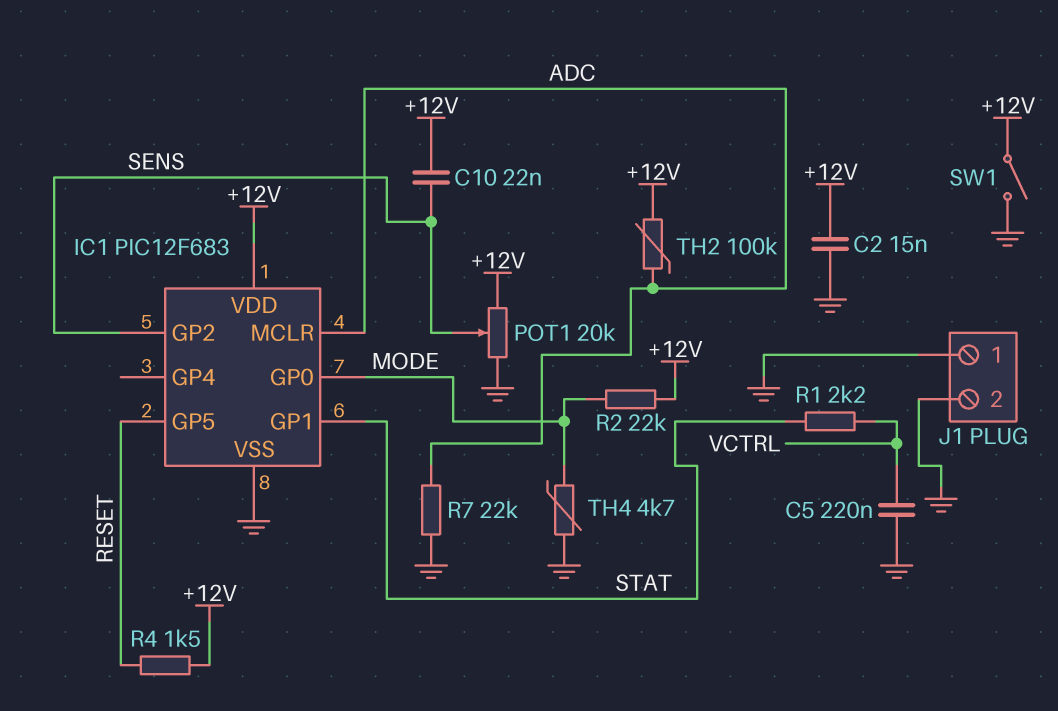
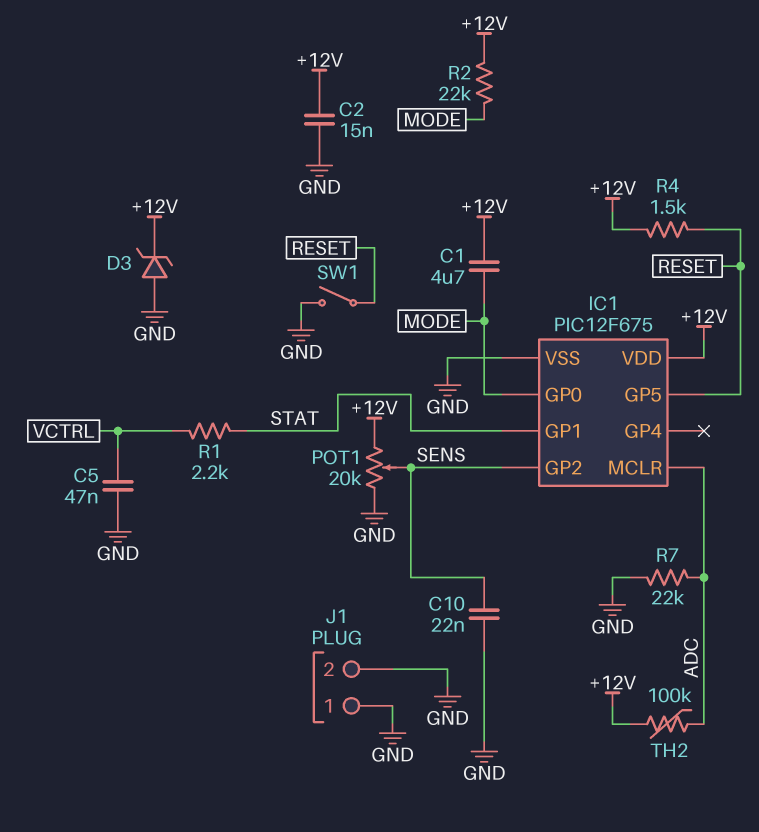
C1: none -> 4.7uF (+12V, MODE)
C5: 220nF (GND, VCTRL) -> 47nF (GND, VCTRL)
C10: 22nF (+12V, SENS) -> 22nF (GND, SENS)
D3: none -> zener (A GND, K +12V)
IC1: PIC12F683 -> PIC12F675
SW1: switch (+12V, GND) -> switch (GND, RESET)
TH4: 4.7k (GND, MODE) -> none

